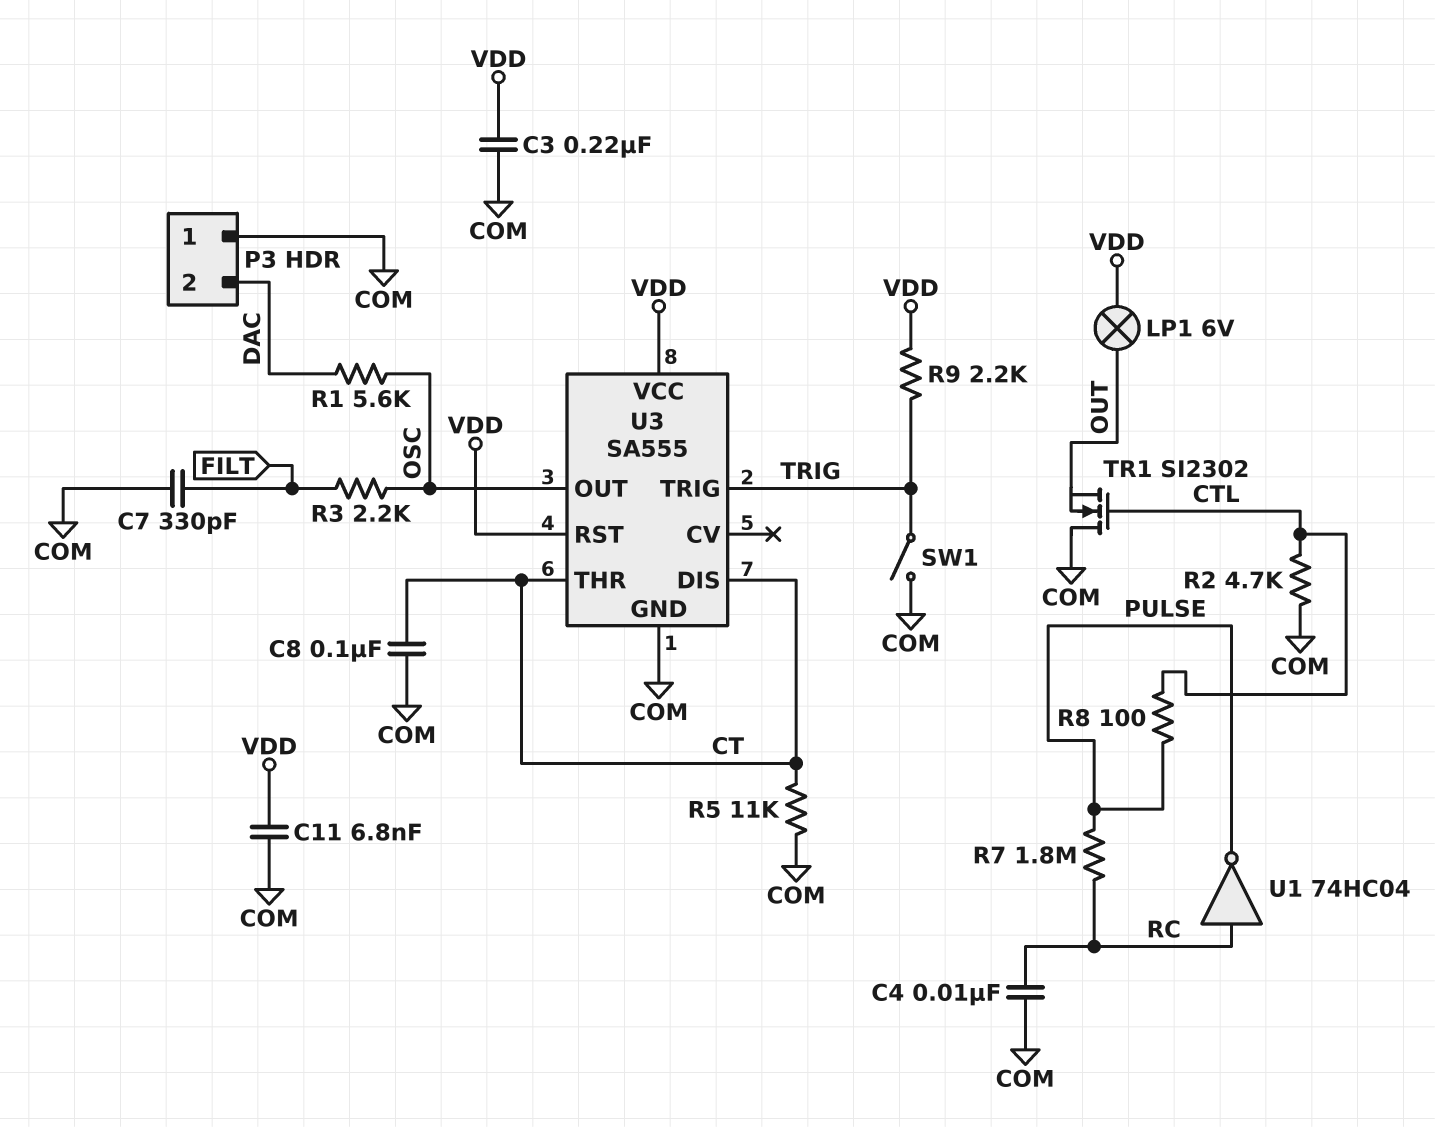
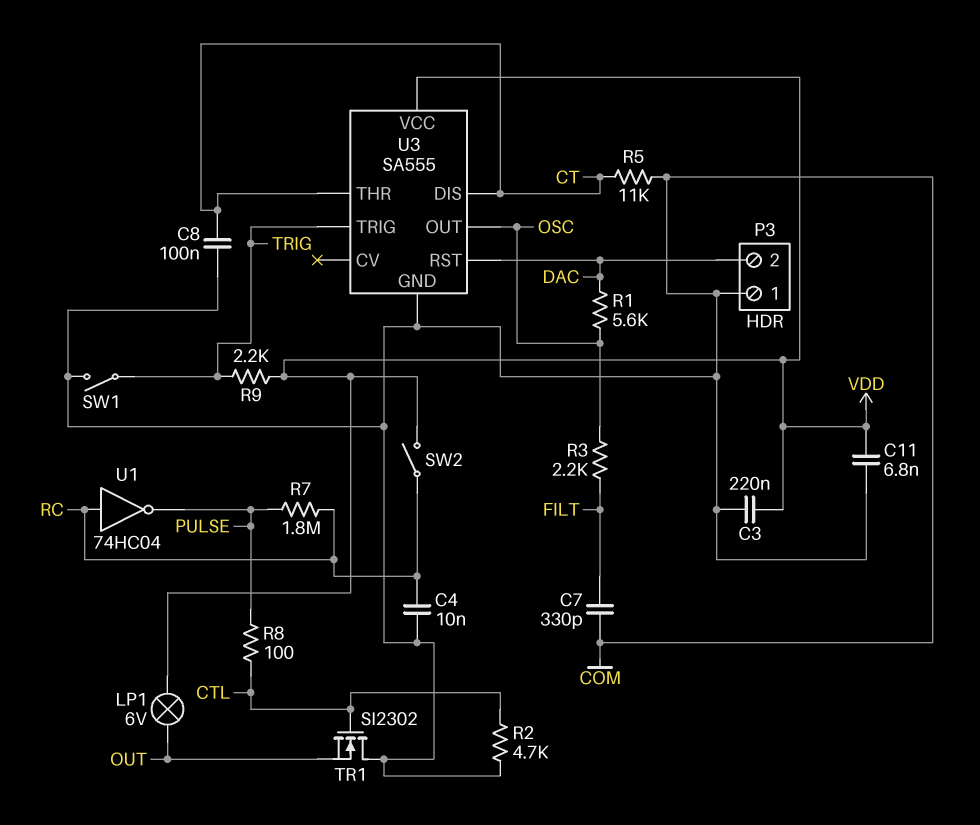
SW2: none -> switch (RC, VDD)
U3 pin RST: VDD -> DAC

